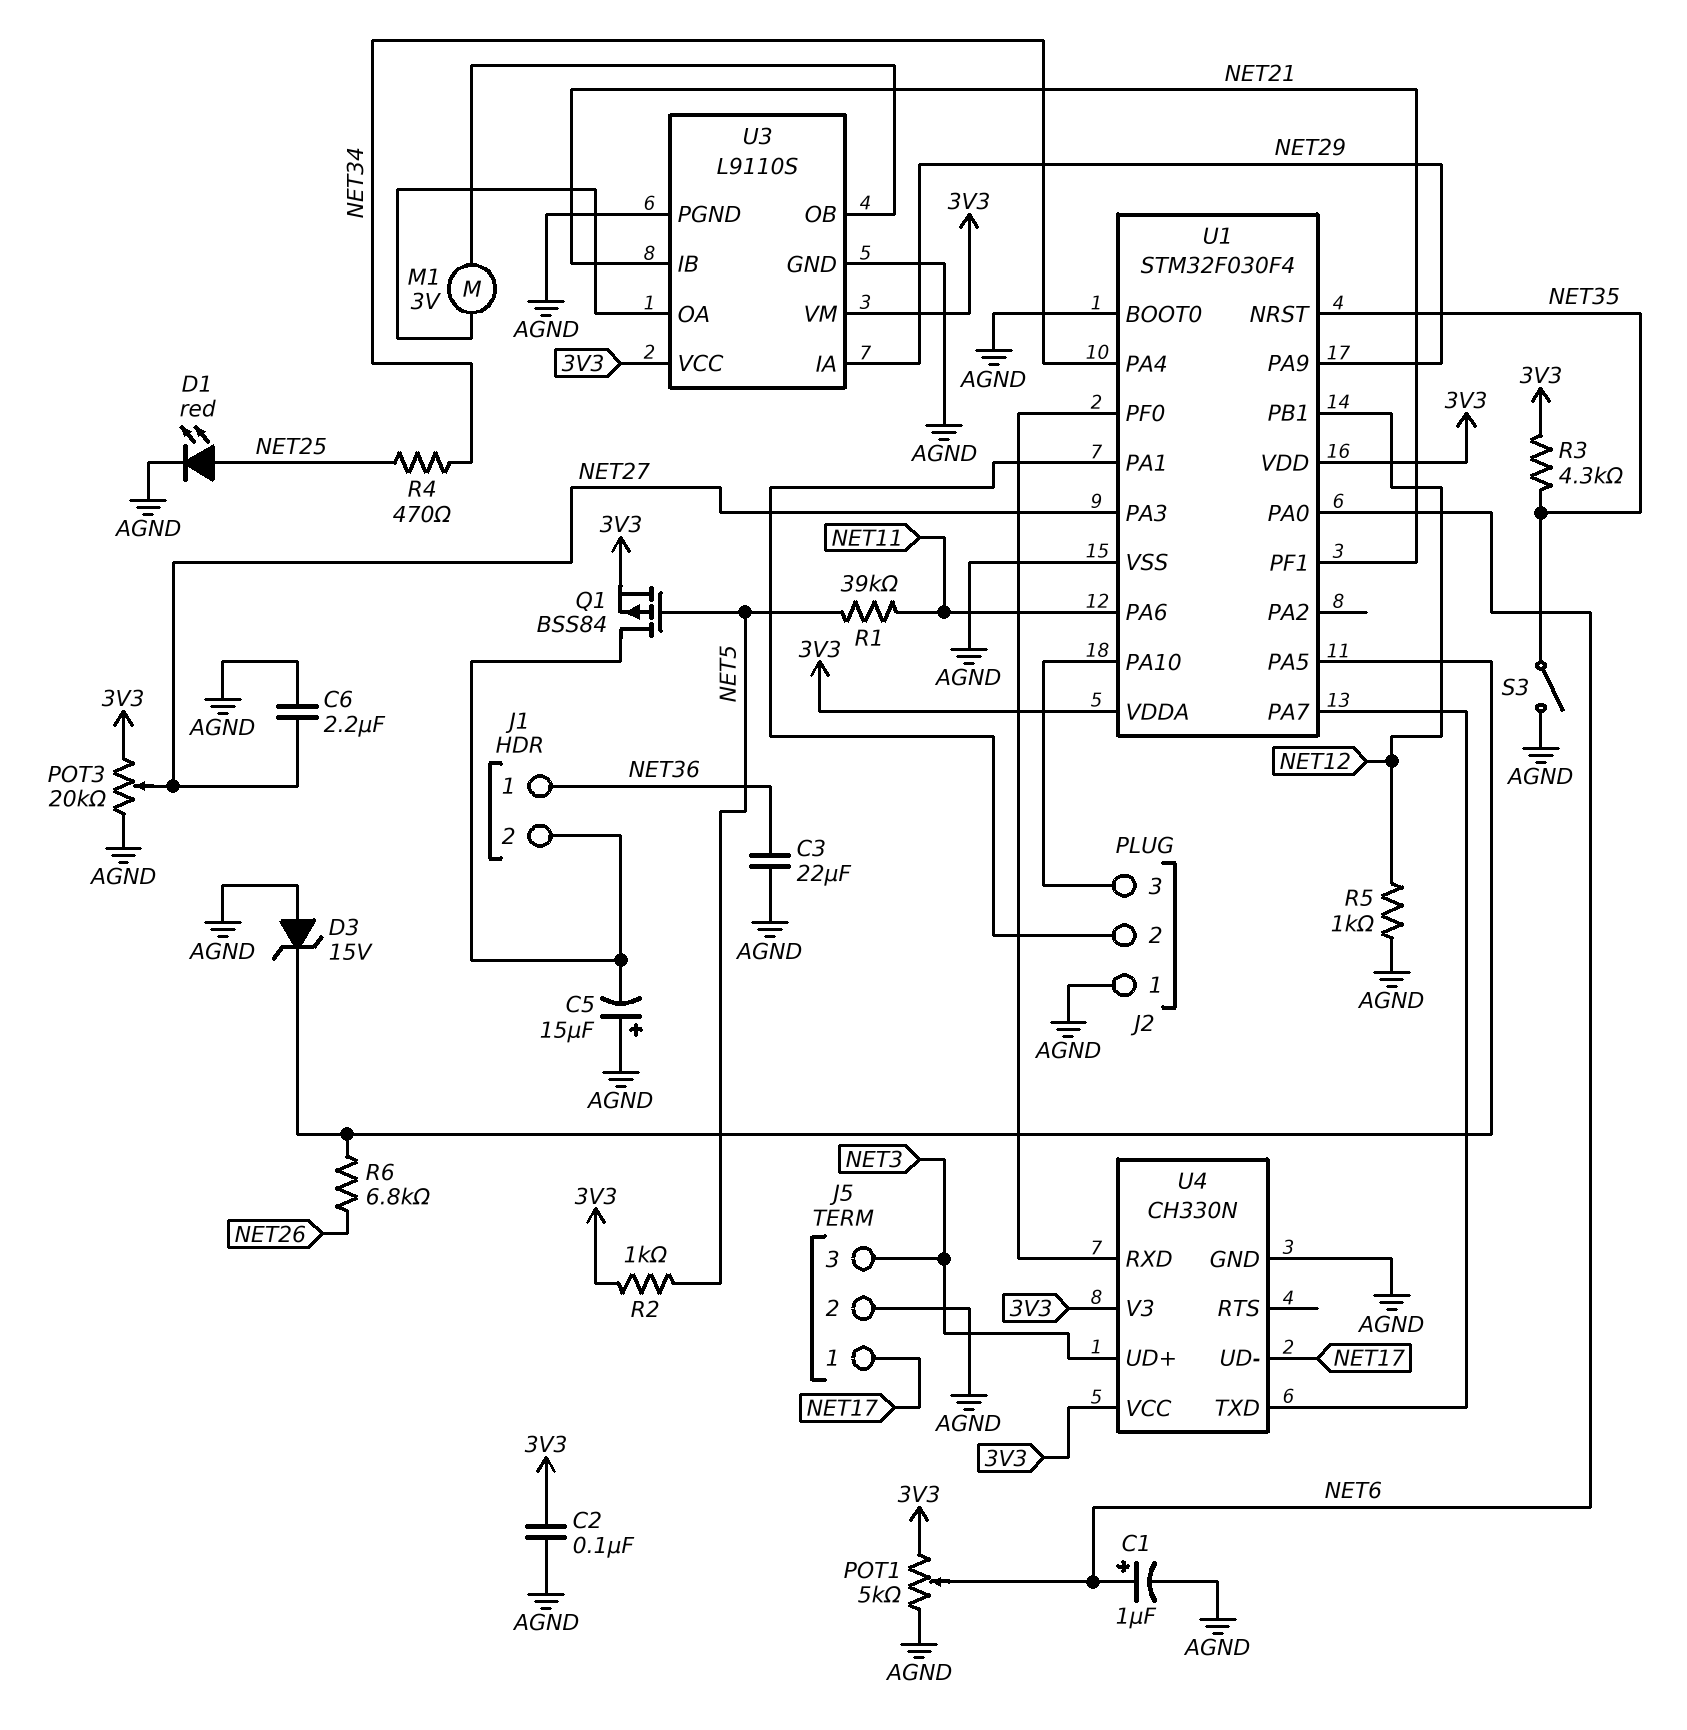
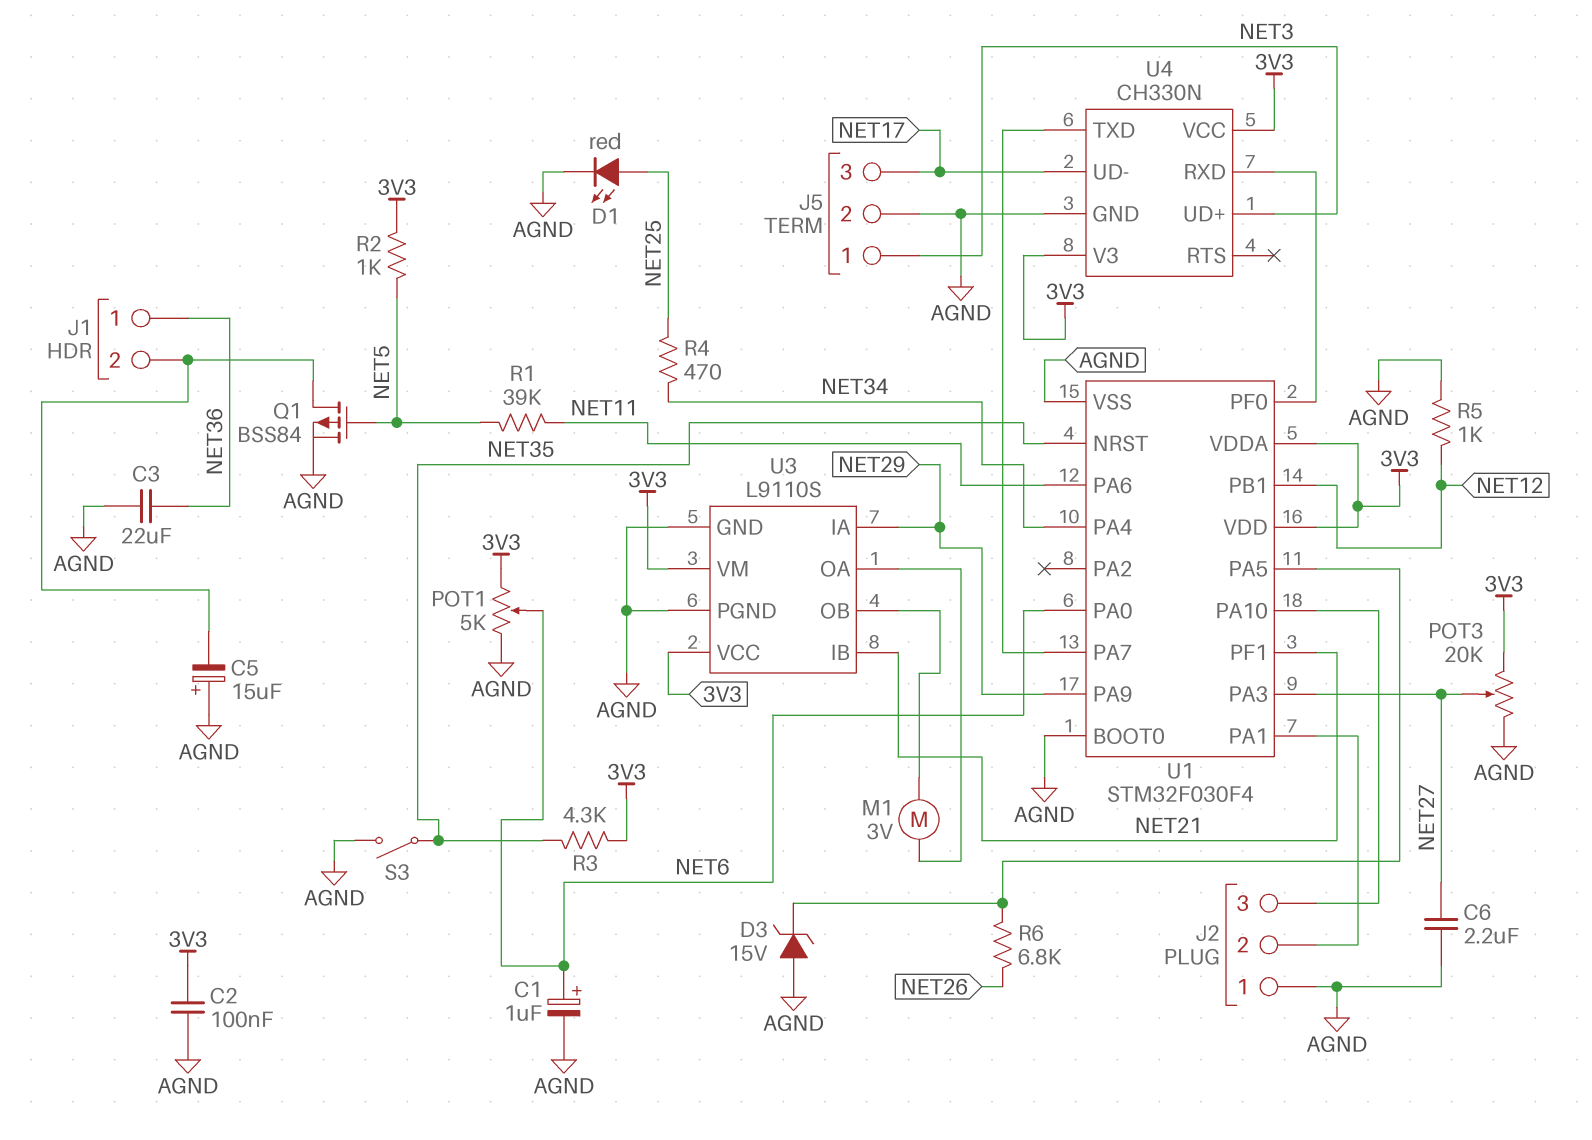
J5 pin 1: NET17 -> NET3
J5 pin 3: NET3 -> NET17
Q1: PMOS BSS84 (G NET5, D J1/2, S 3V3) -> PMOS BSS84 (G NET5, D J1/2, S AGND)

